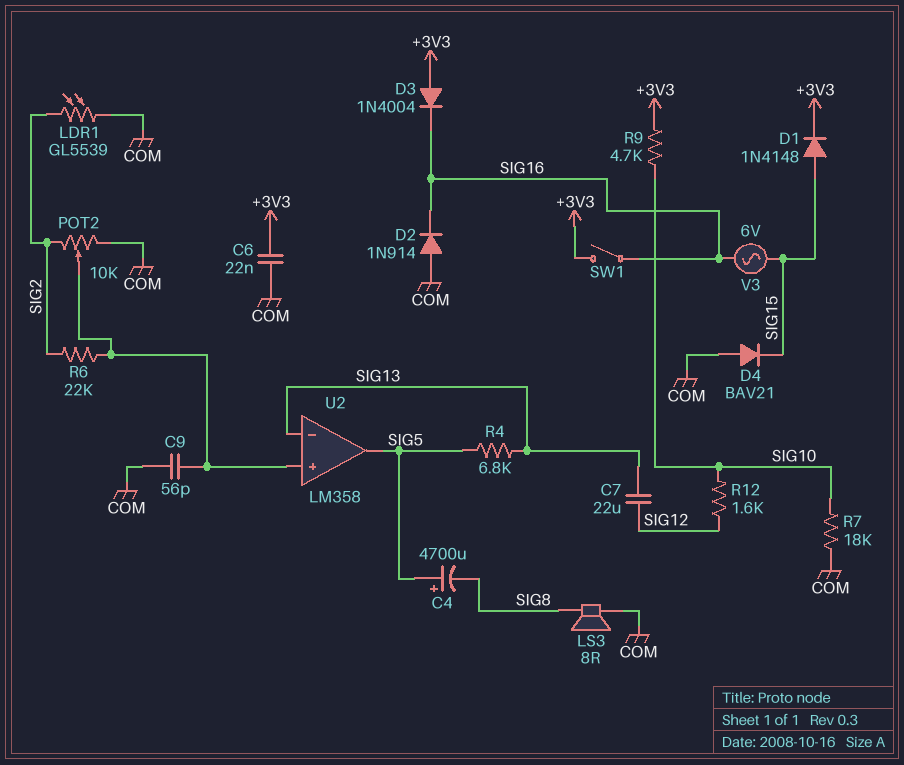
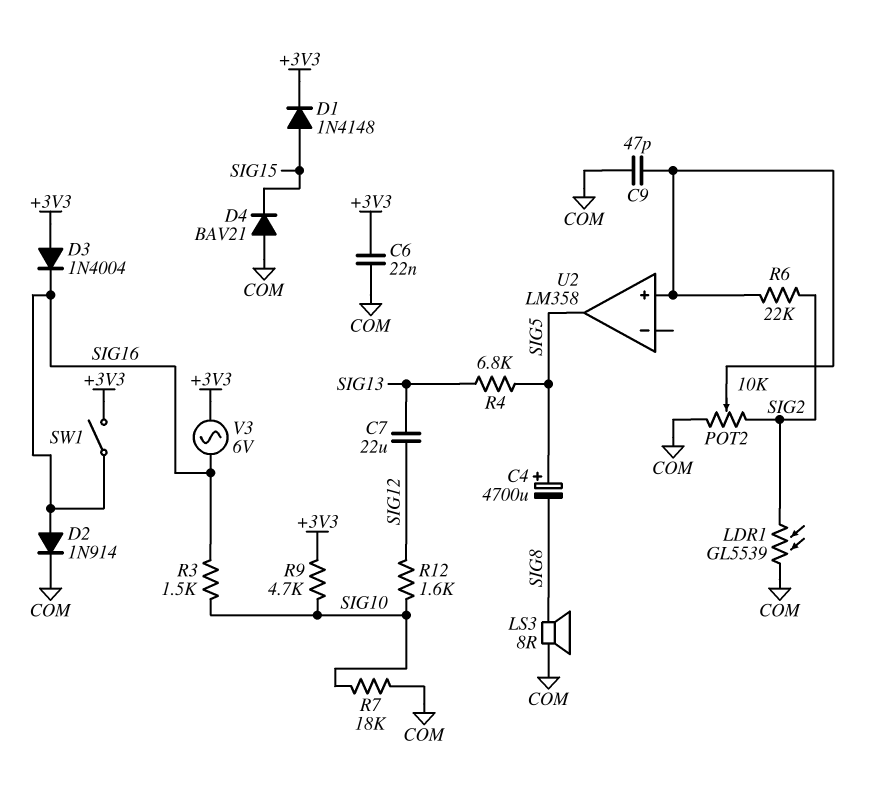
C9: 56pF (COM, U2/in+) -> 47pF (COM, U2/in+)
D2: diode 1N914 (A COM, K SIG16) -> diode 1N914 (A SIG16, K COM)
R3: none -> 1.5k (SIG10, SIG16)
U2 pin in-: SIG13 -> none
V3: AC 6V (SIG15, SIG16) -> AC 6V (+3V3, SIG16)

